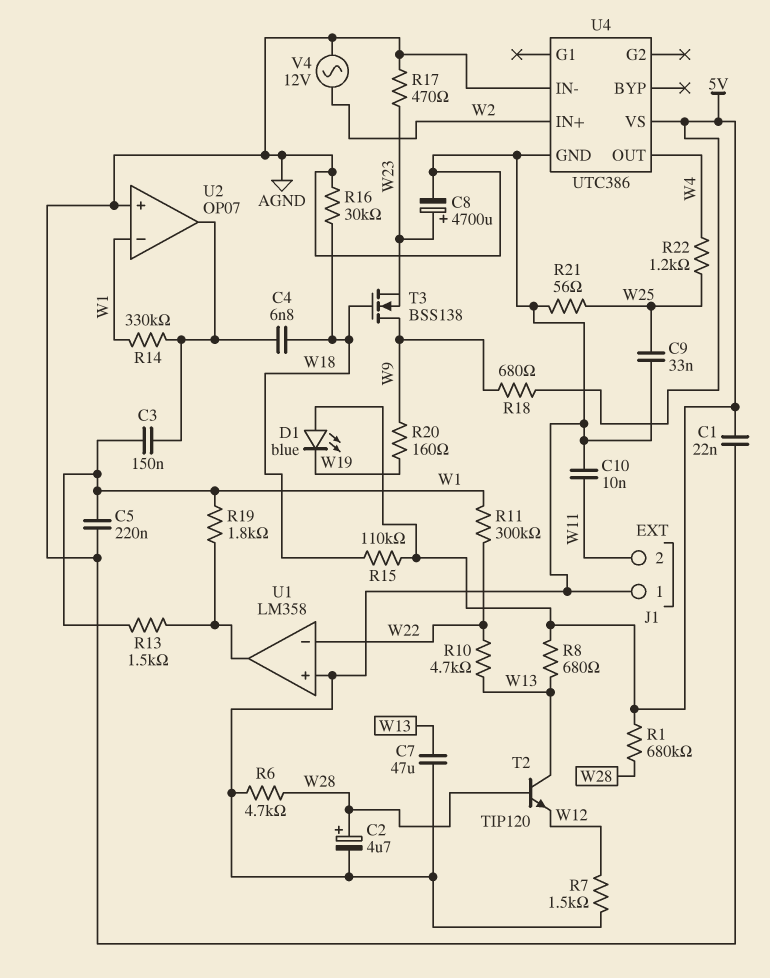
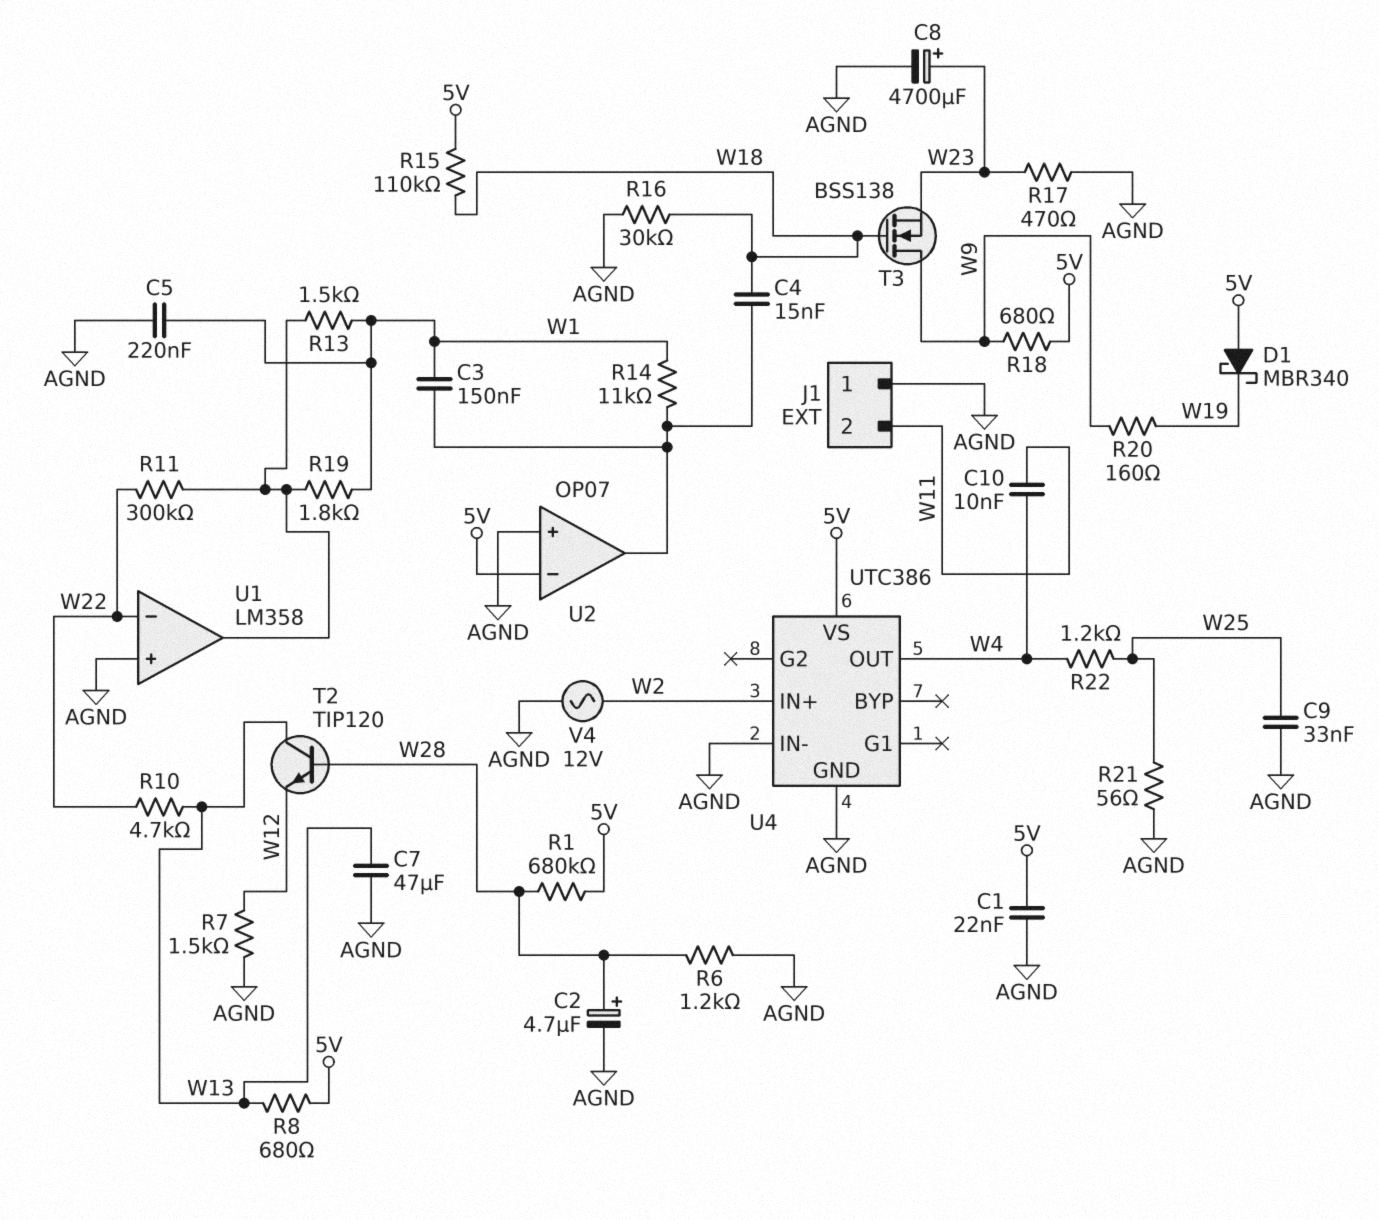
C4: 6.8nF (U2/out, W18) -> 15nF (U2/out, W18)
C10: 10nF (AGND, W11) -> 10nF (W4, W11)
D1: LED blue (A 5V, K W19) -> schottky MBR340 (A 5V, K W19)
R6: 4.7k (AGND, W28) -> 1.2k (AGND, W28)
R11: 300k (W1, W22) -> 300k (U1/out, W22)
R14: 330k (U2/out, W1) -> 11k (U2/out, W1)
U2 pin in-: W1 -> 5V

